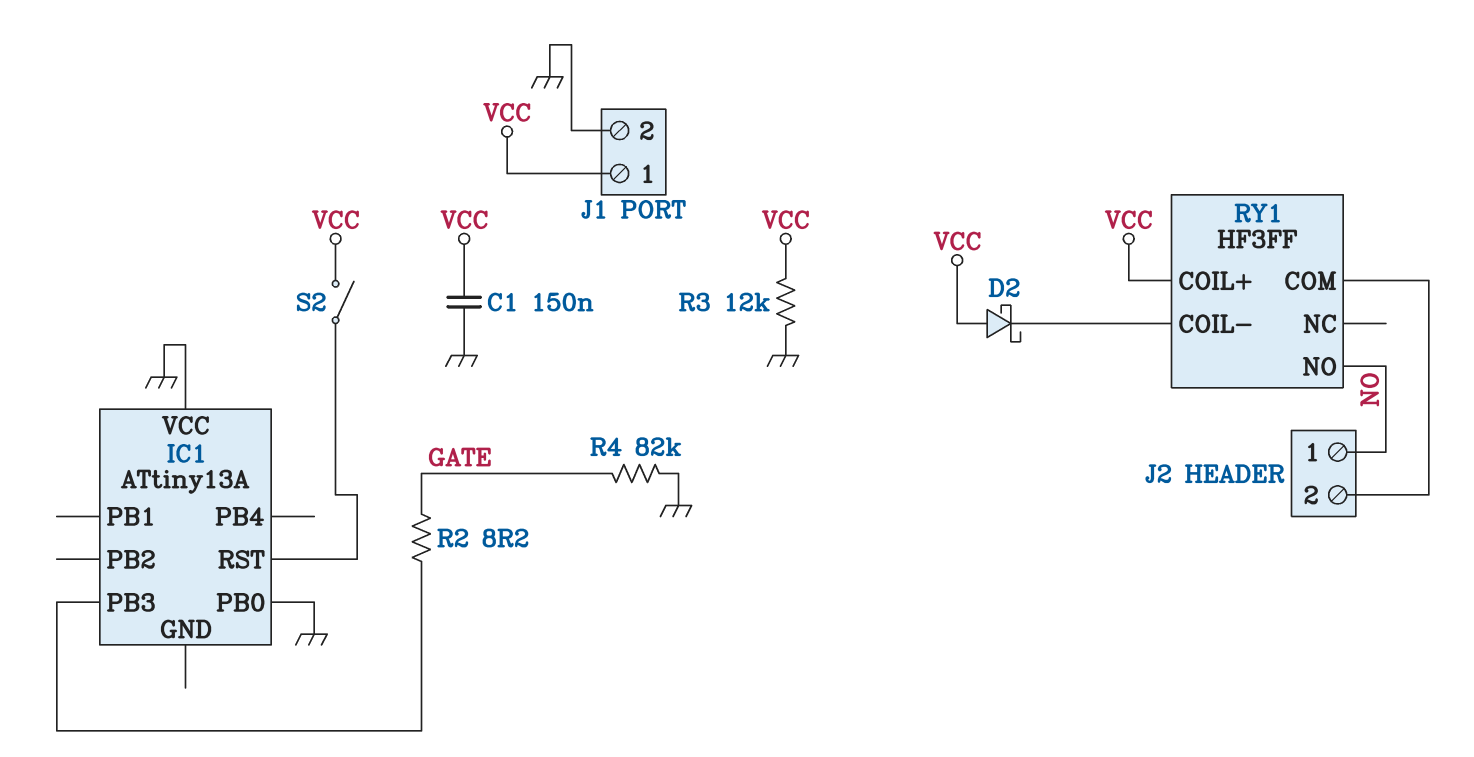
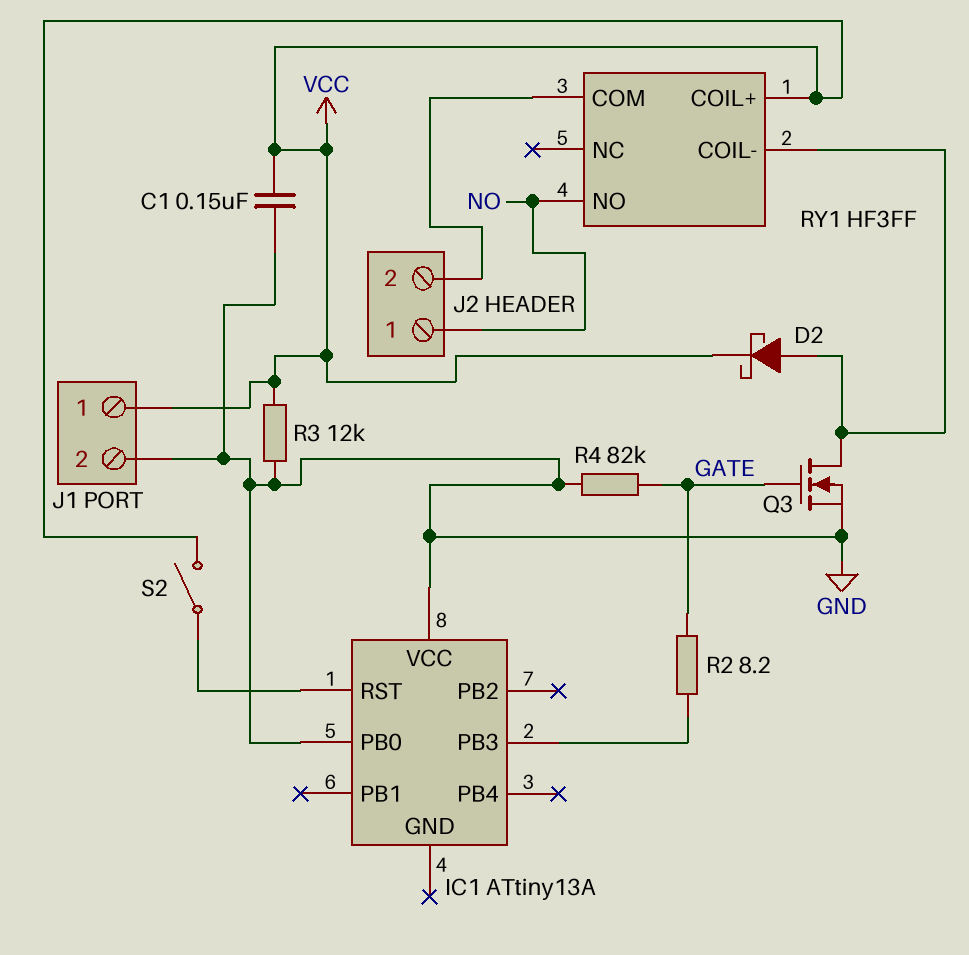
D2: schottky (A VCC, K RY1/COIL-) -> schottky (A RY1/COIL-, K VCC)
Q3: none -> NMOS (G GATE, D RY1/COIL-, S GND)

